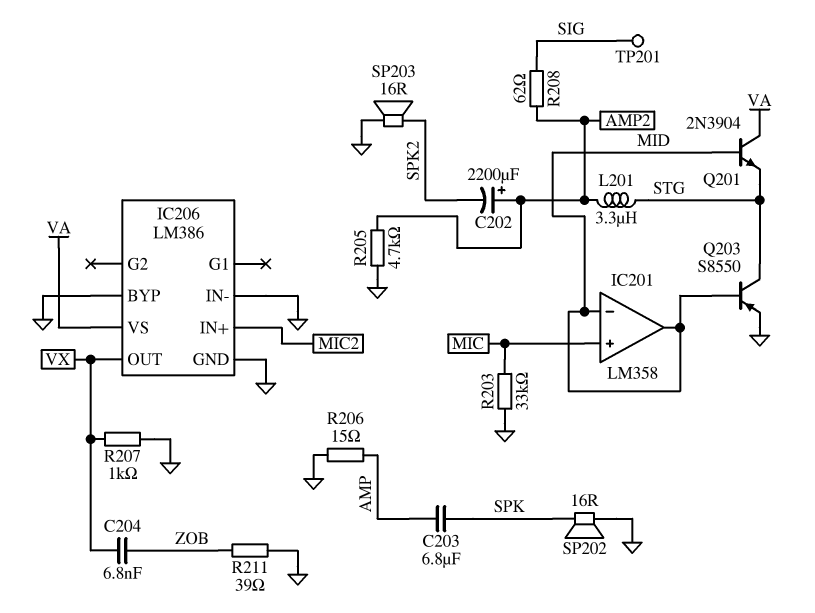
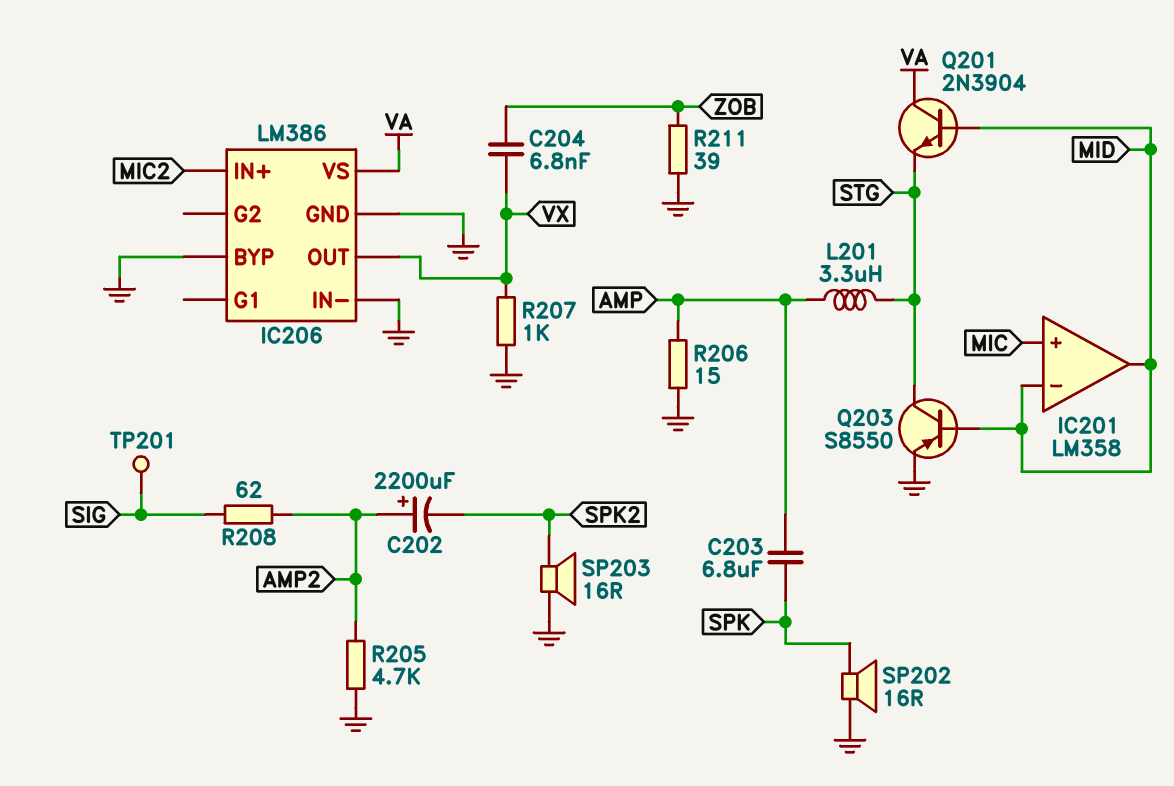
L201: 3.3uH (AMP2, STG) -> 3.3uH (AMP, STG)
R203: 33k (GND, MIC) -> none

